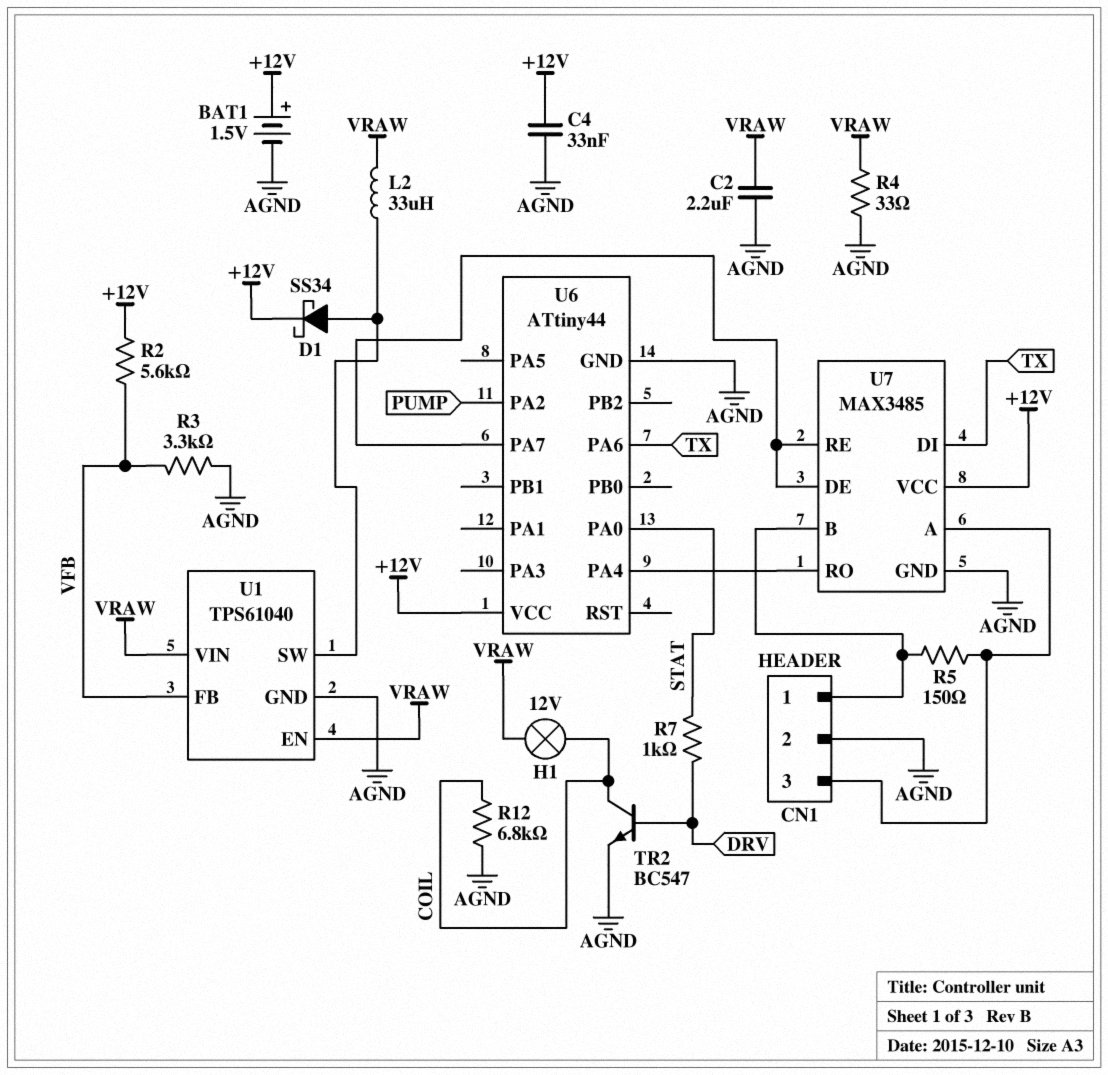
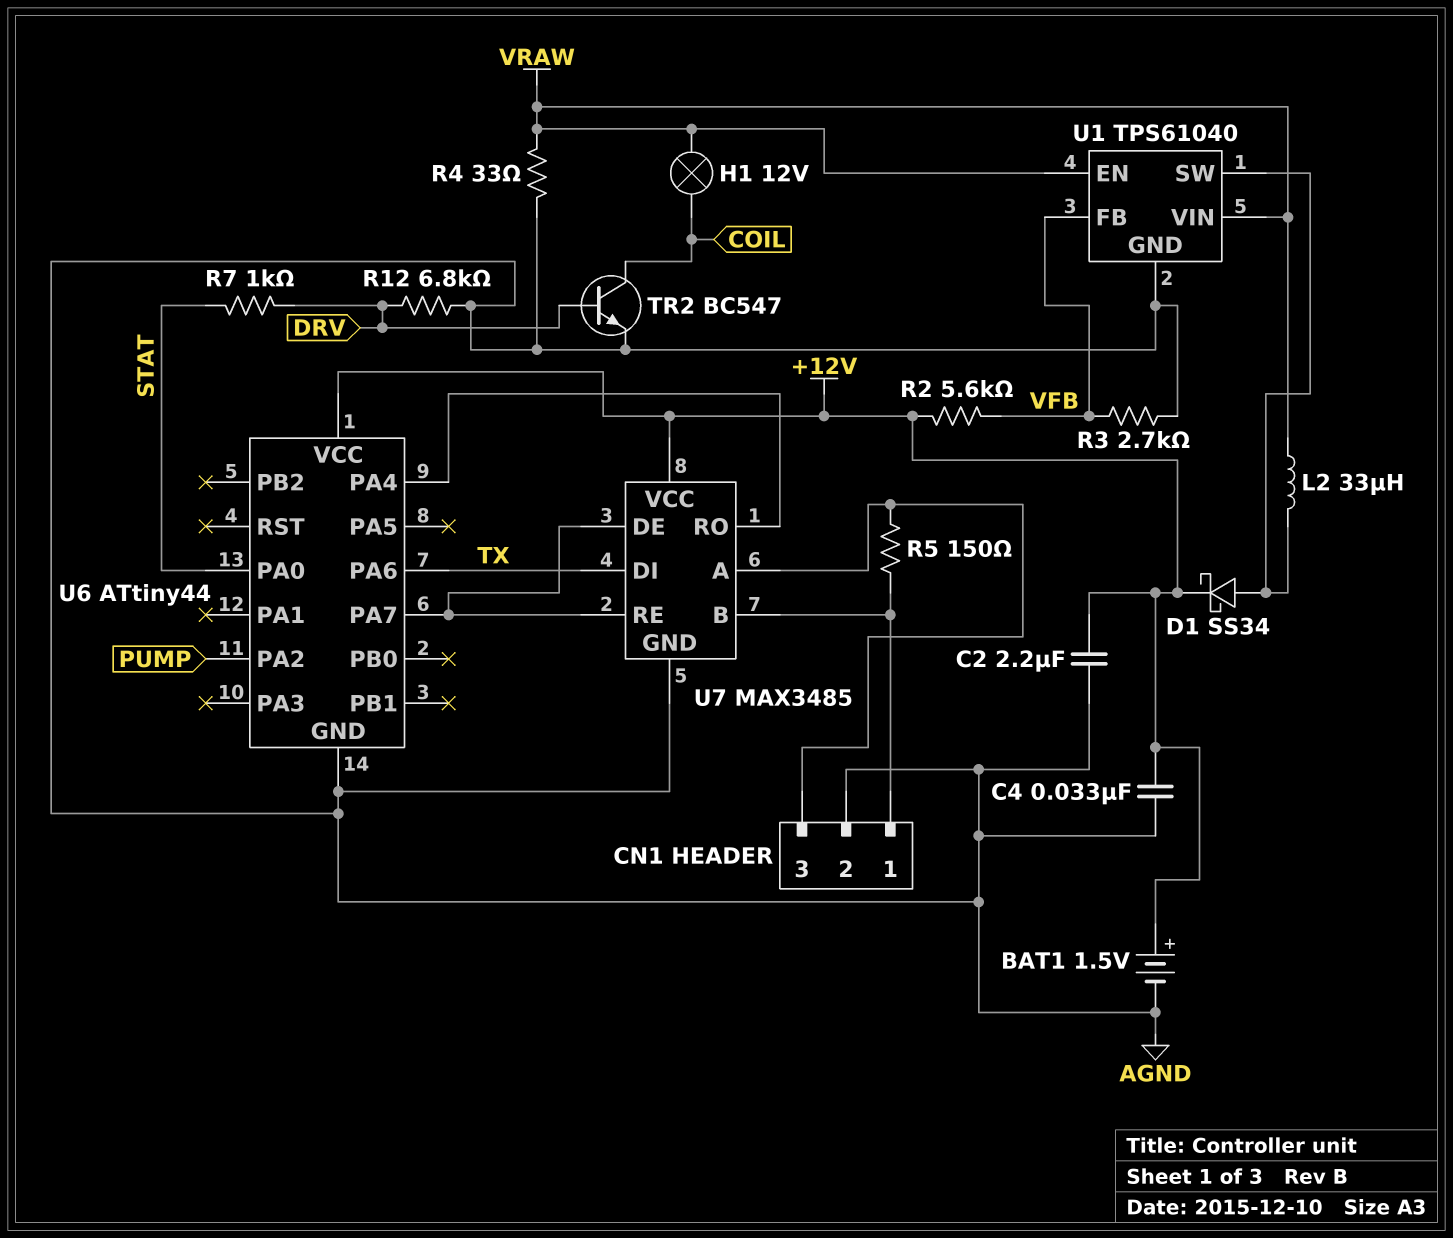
C2: 2.2uF (AGND, VRAW) -> 2.2uF (+12V, AGND)
R3: 3.3k (AGND, VFB) -> 2.7k (AGND, VFB)
R12: 6.8k (AGND, COIL) -> 6.8k (AGND, DRV)

